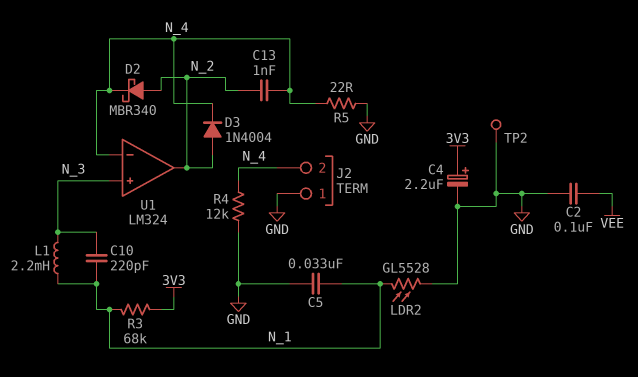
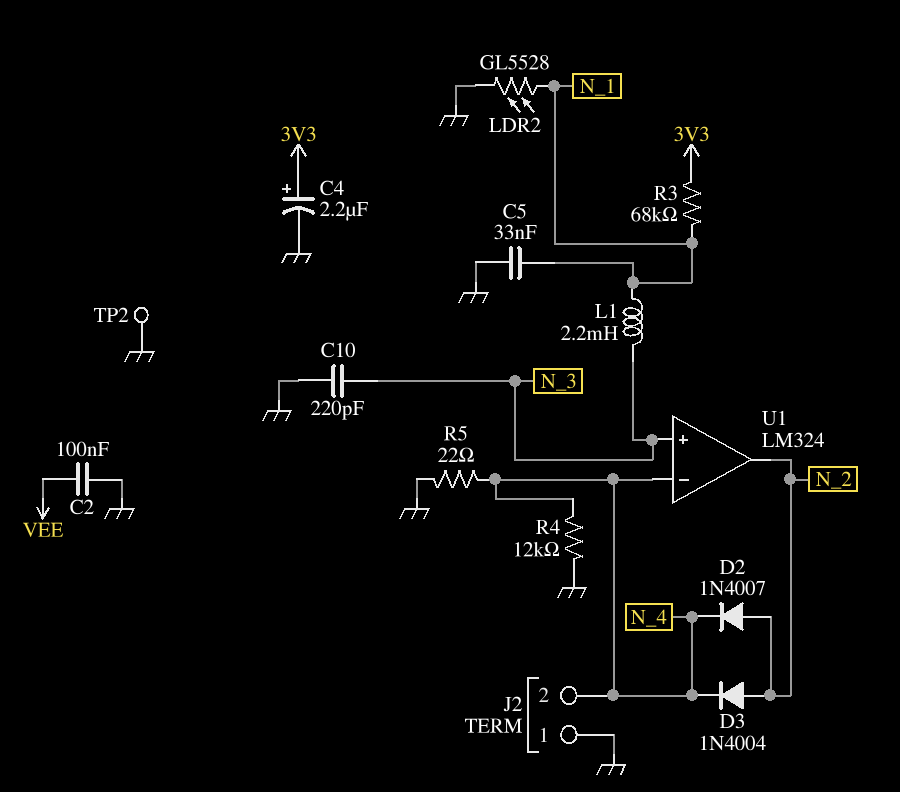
C10: 220pF (N_1, N_3) -> 220pF (GND, N_3)
C13: 1nF (N_2, N_4) -> none
D2: schottky MBR340 (A N_2, K N_4) -> diode 1N4007 (A N_2, K N_4)

